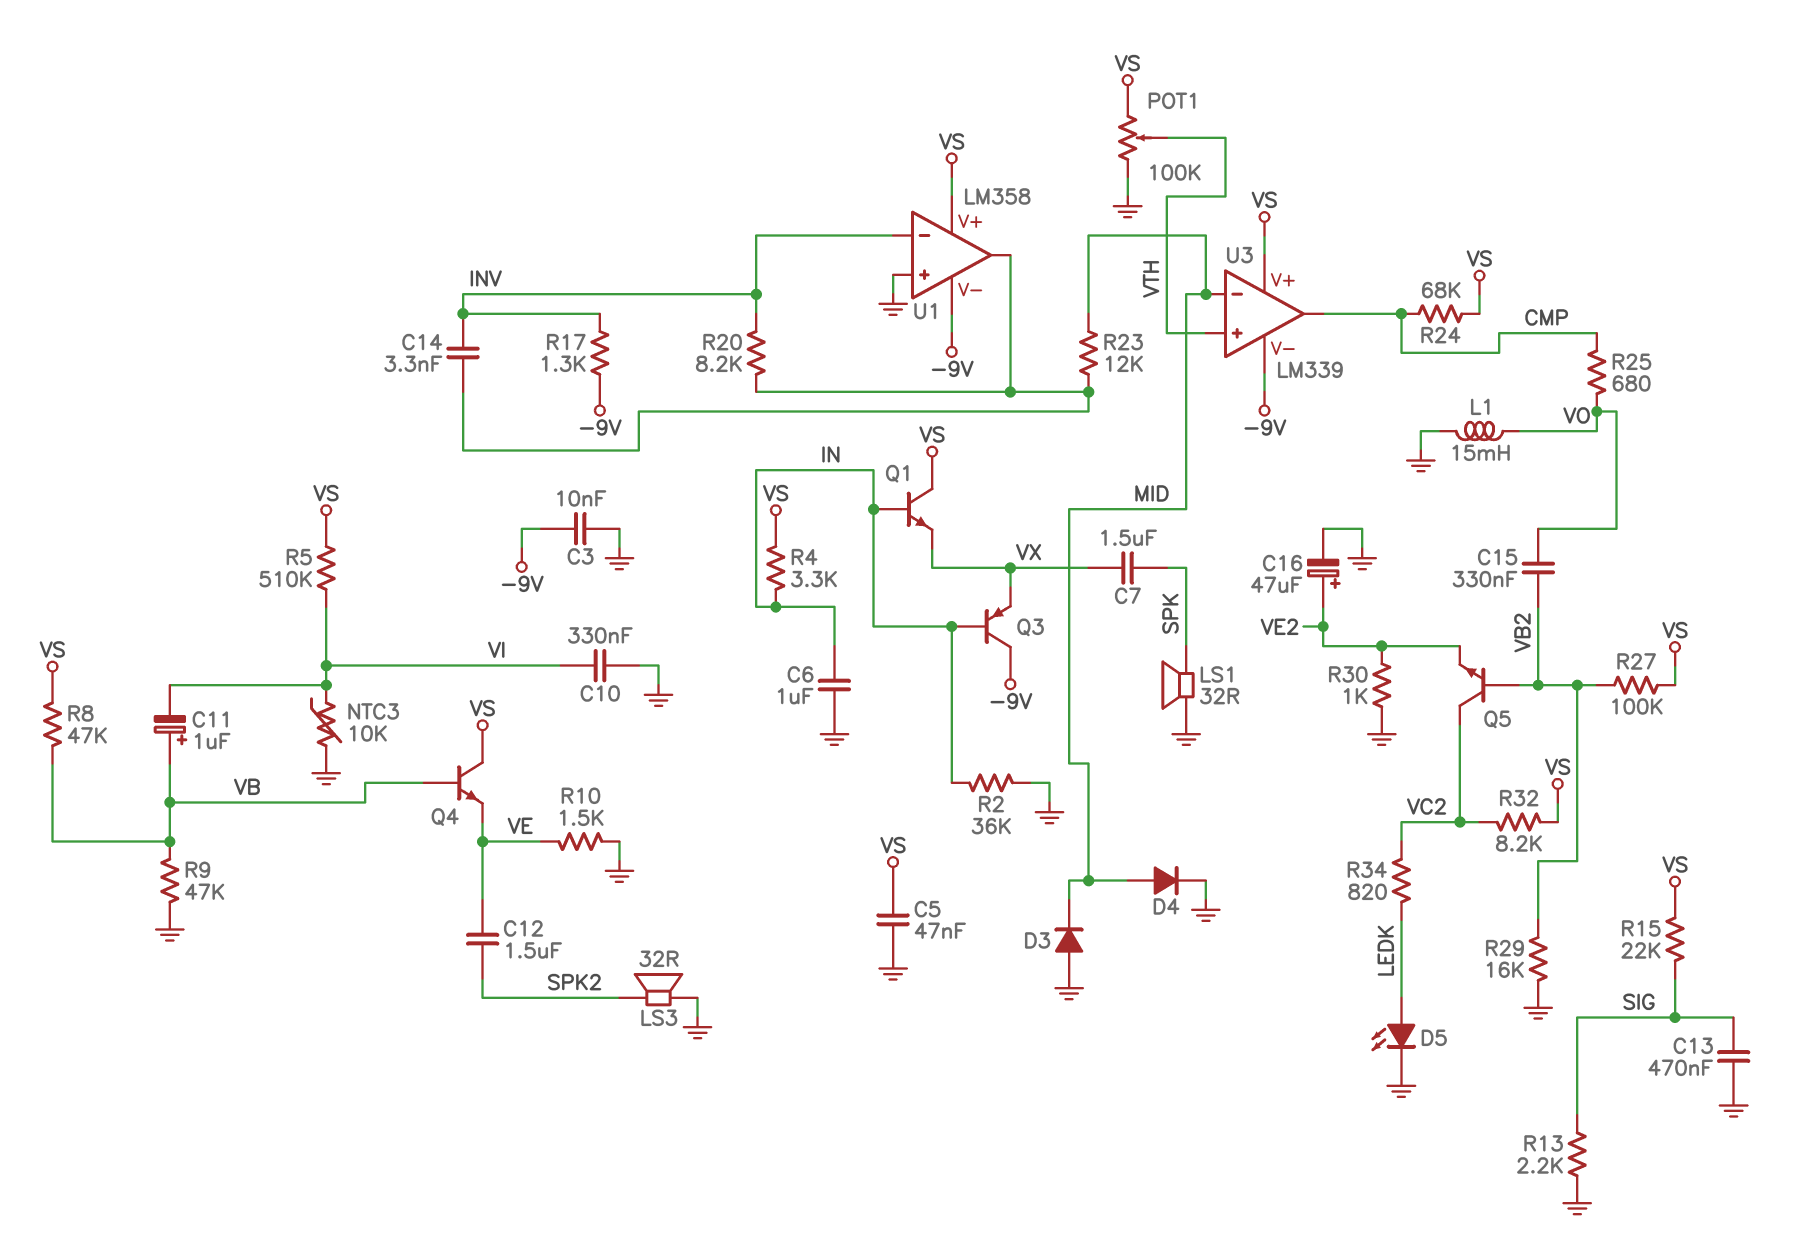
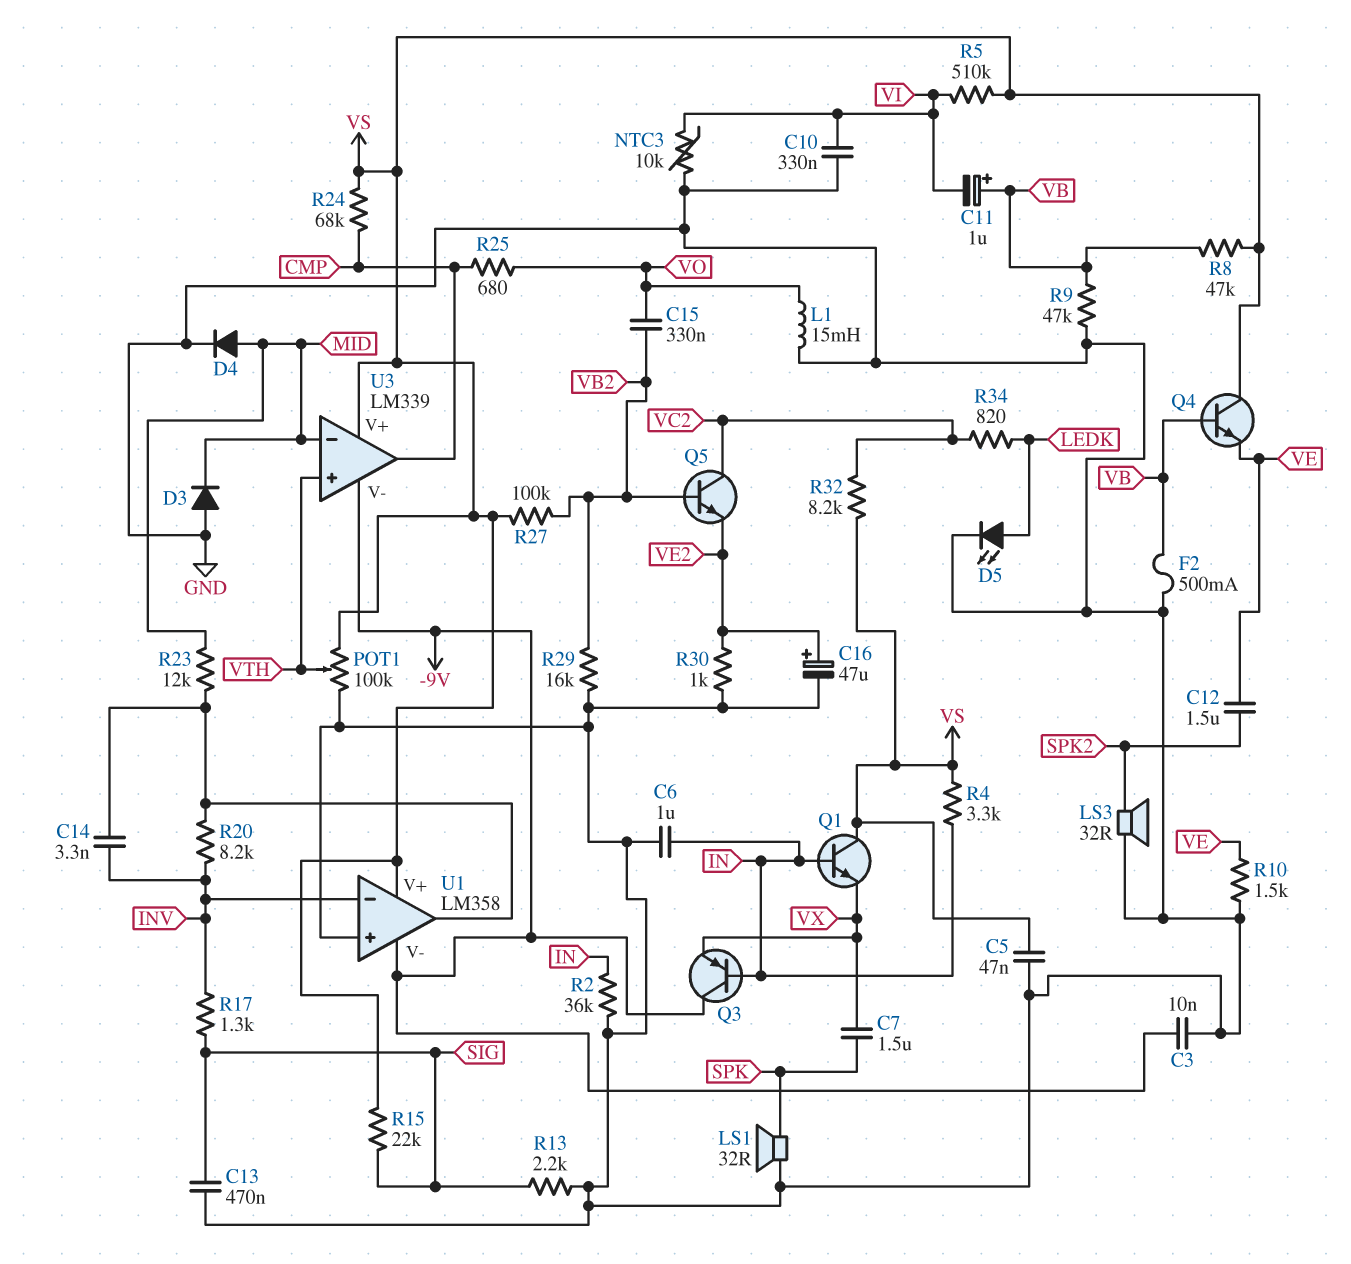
F2: none -> 500mA (GND, VB)
R17: 1.3k (-9V, INV) -> 1.3k (INV, SIG)

